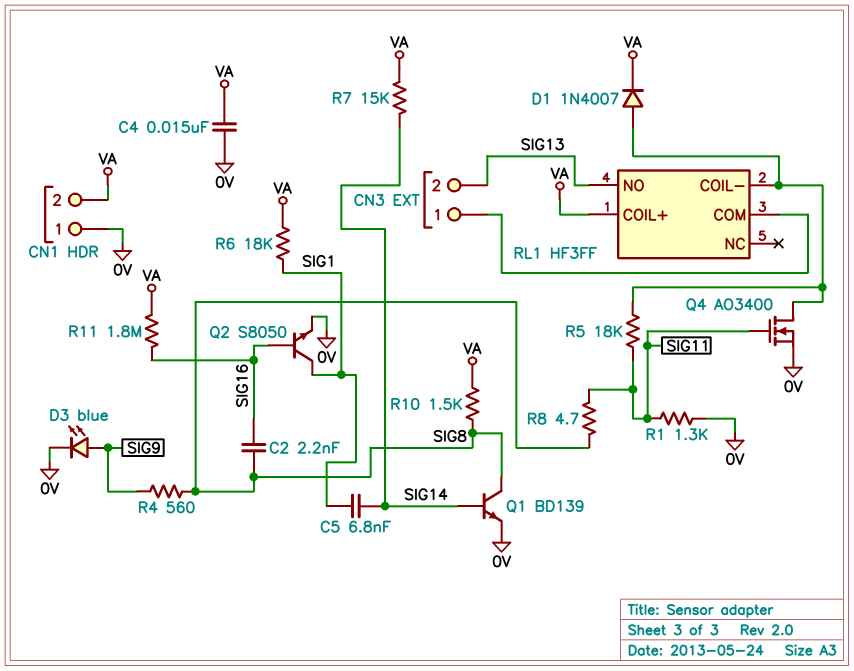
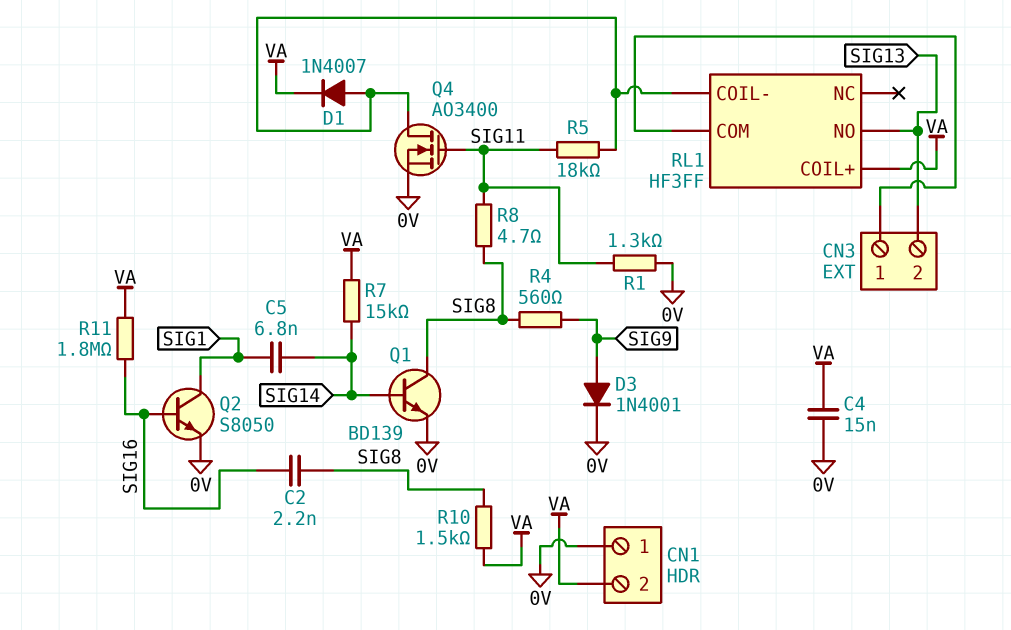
D3: LED blue (A SIG9, K 0V) -> diode 1N4001 (A SIG9, K 0V)
R6: 18k (SIG1, VA) -> none

